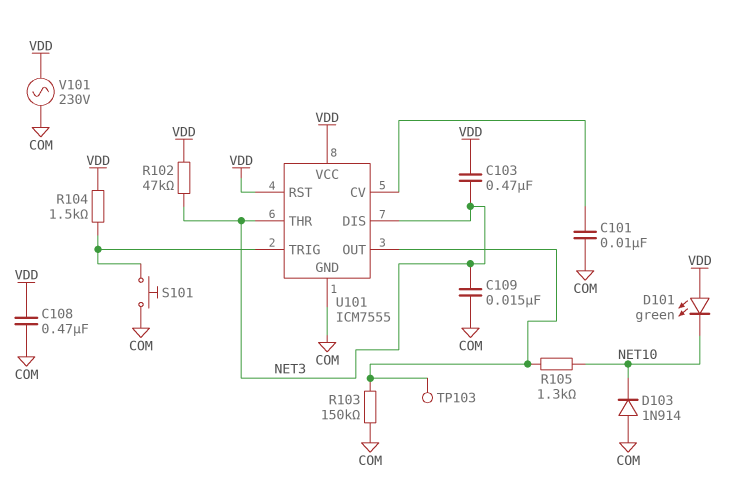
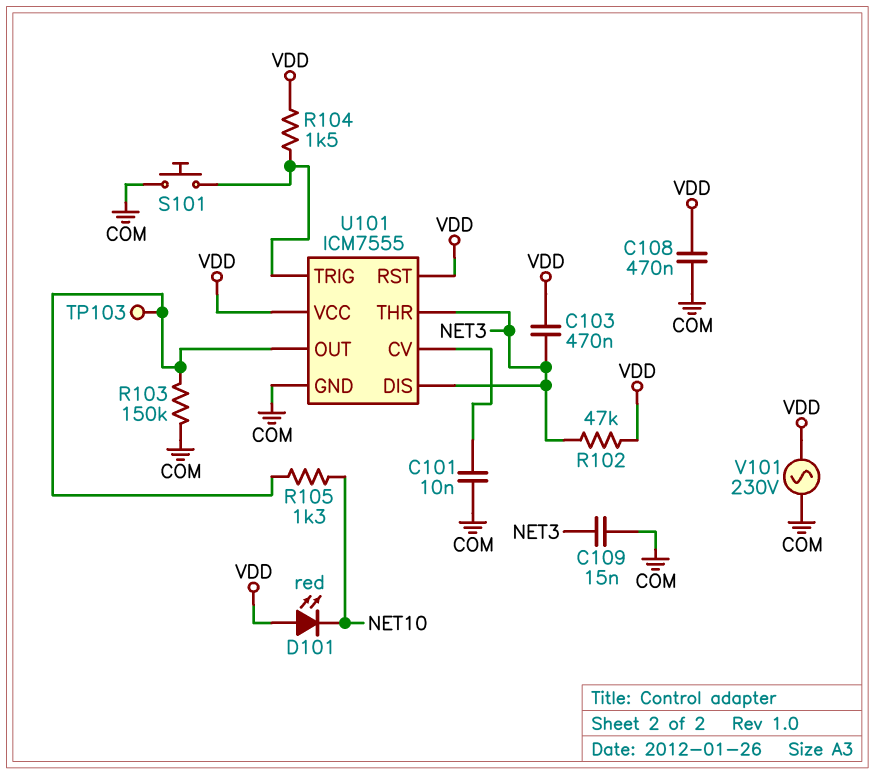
D101: LED green (A VDD, K NET10) -> LED red (A VDD, K NET10)
D103: diode 1N914 (A COM, K NET10) -> none

